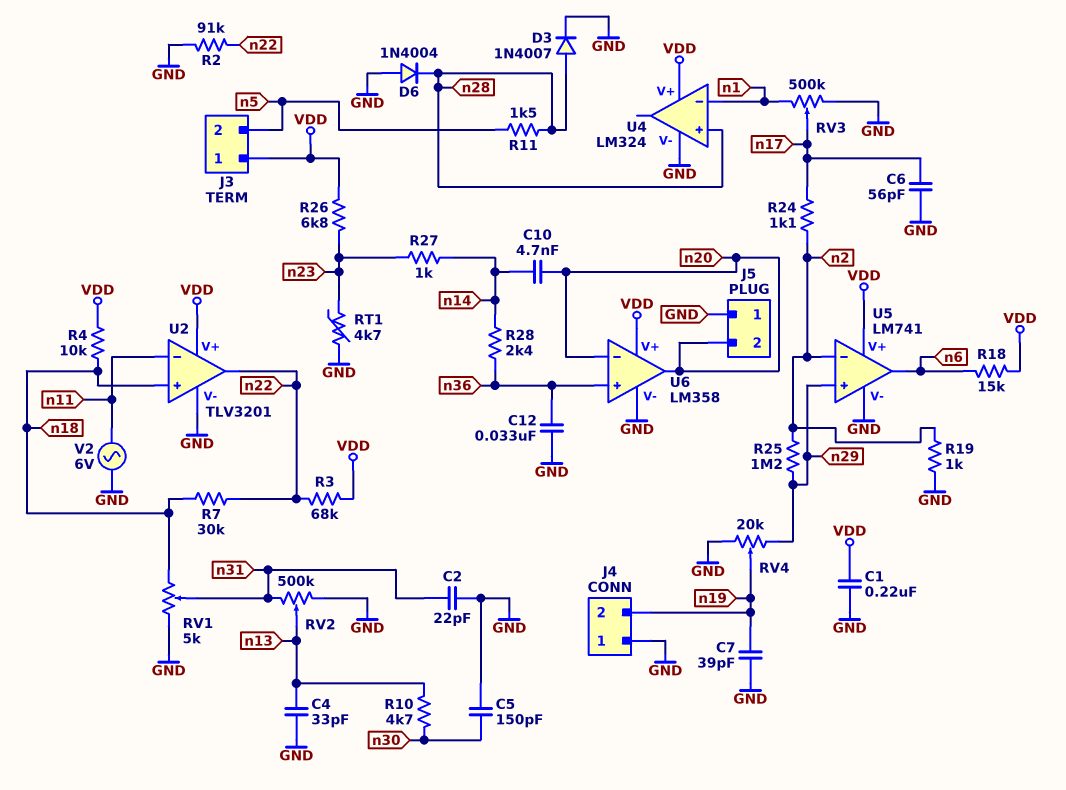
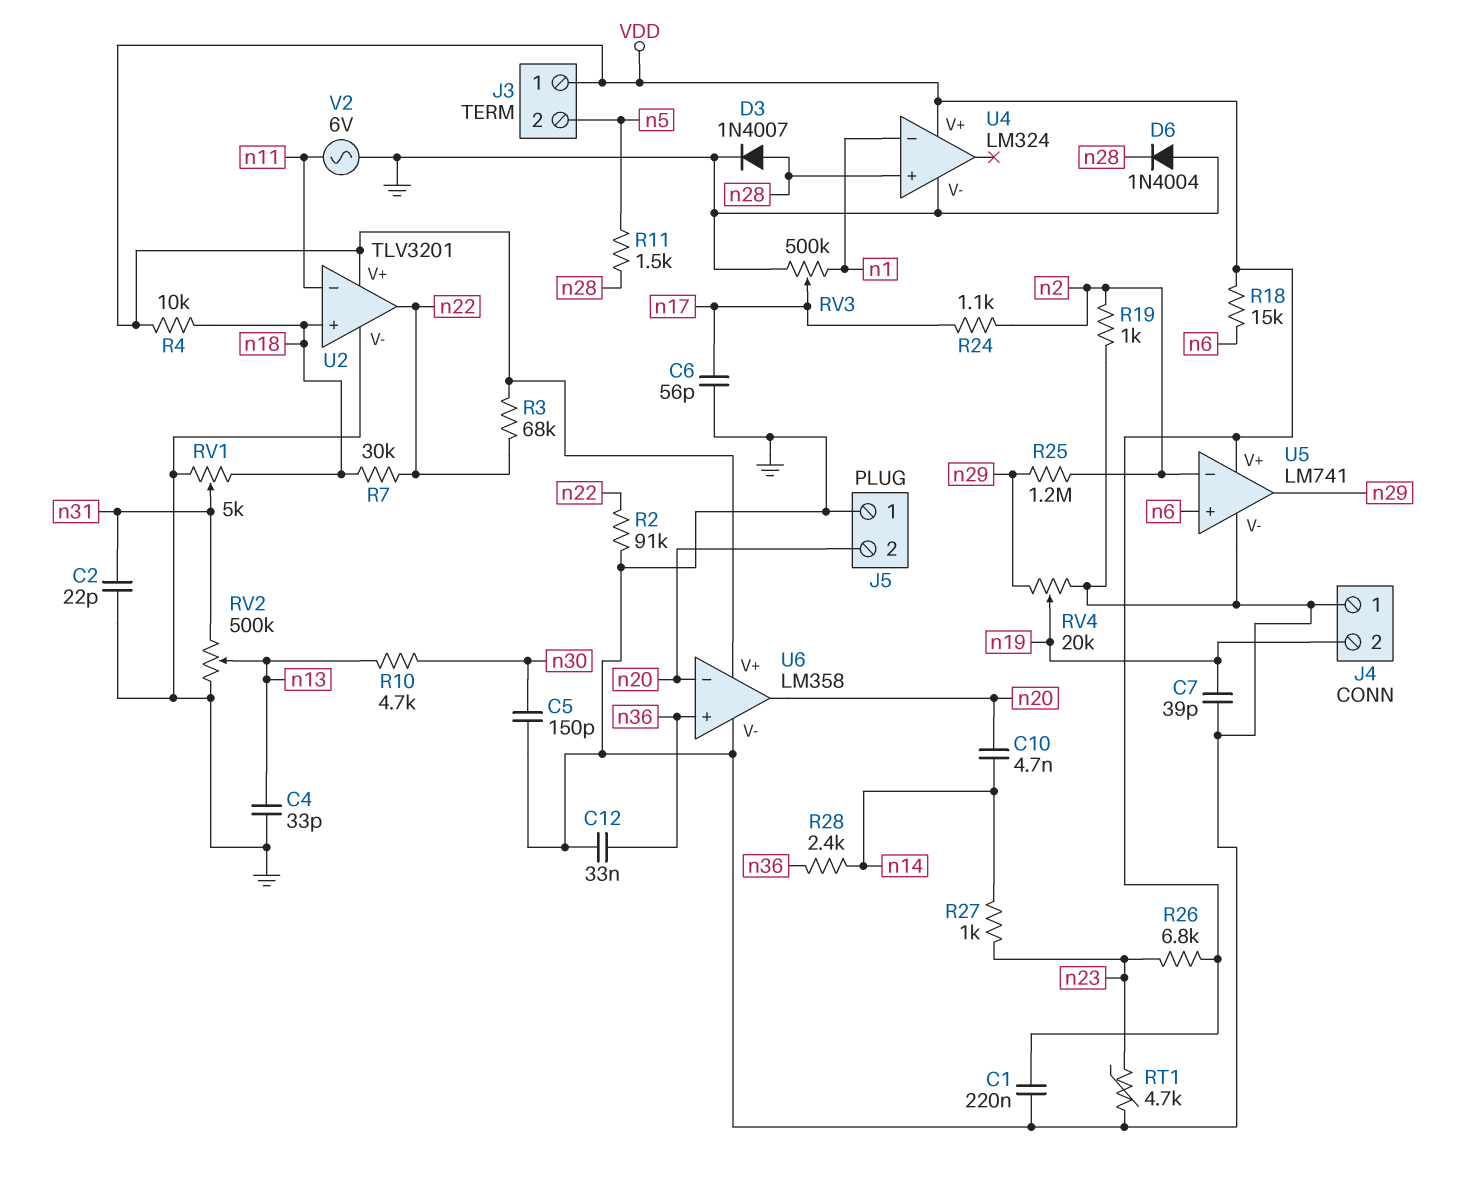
U5 pin in+: n29 -> n6
U5 pin out: n6 -> n29

